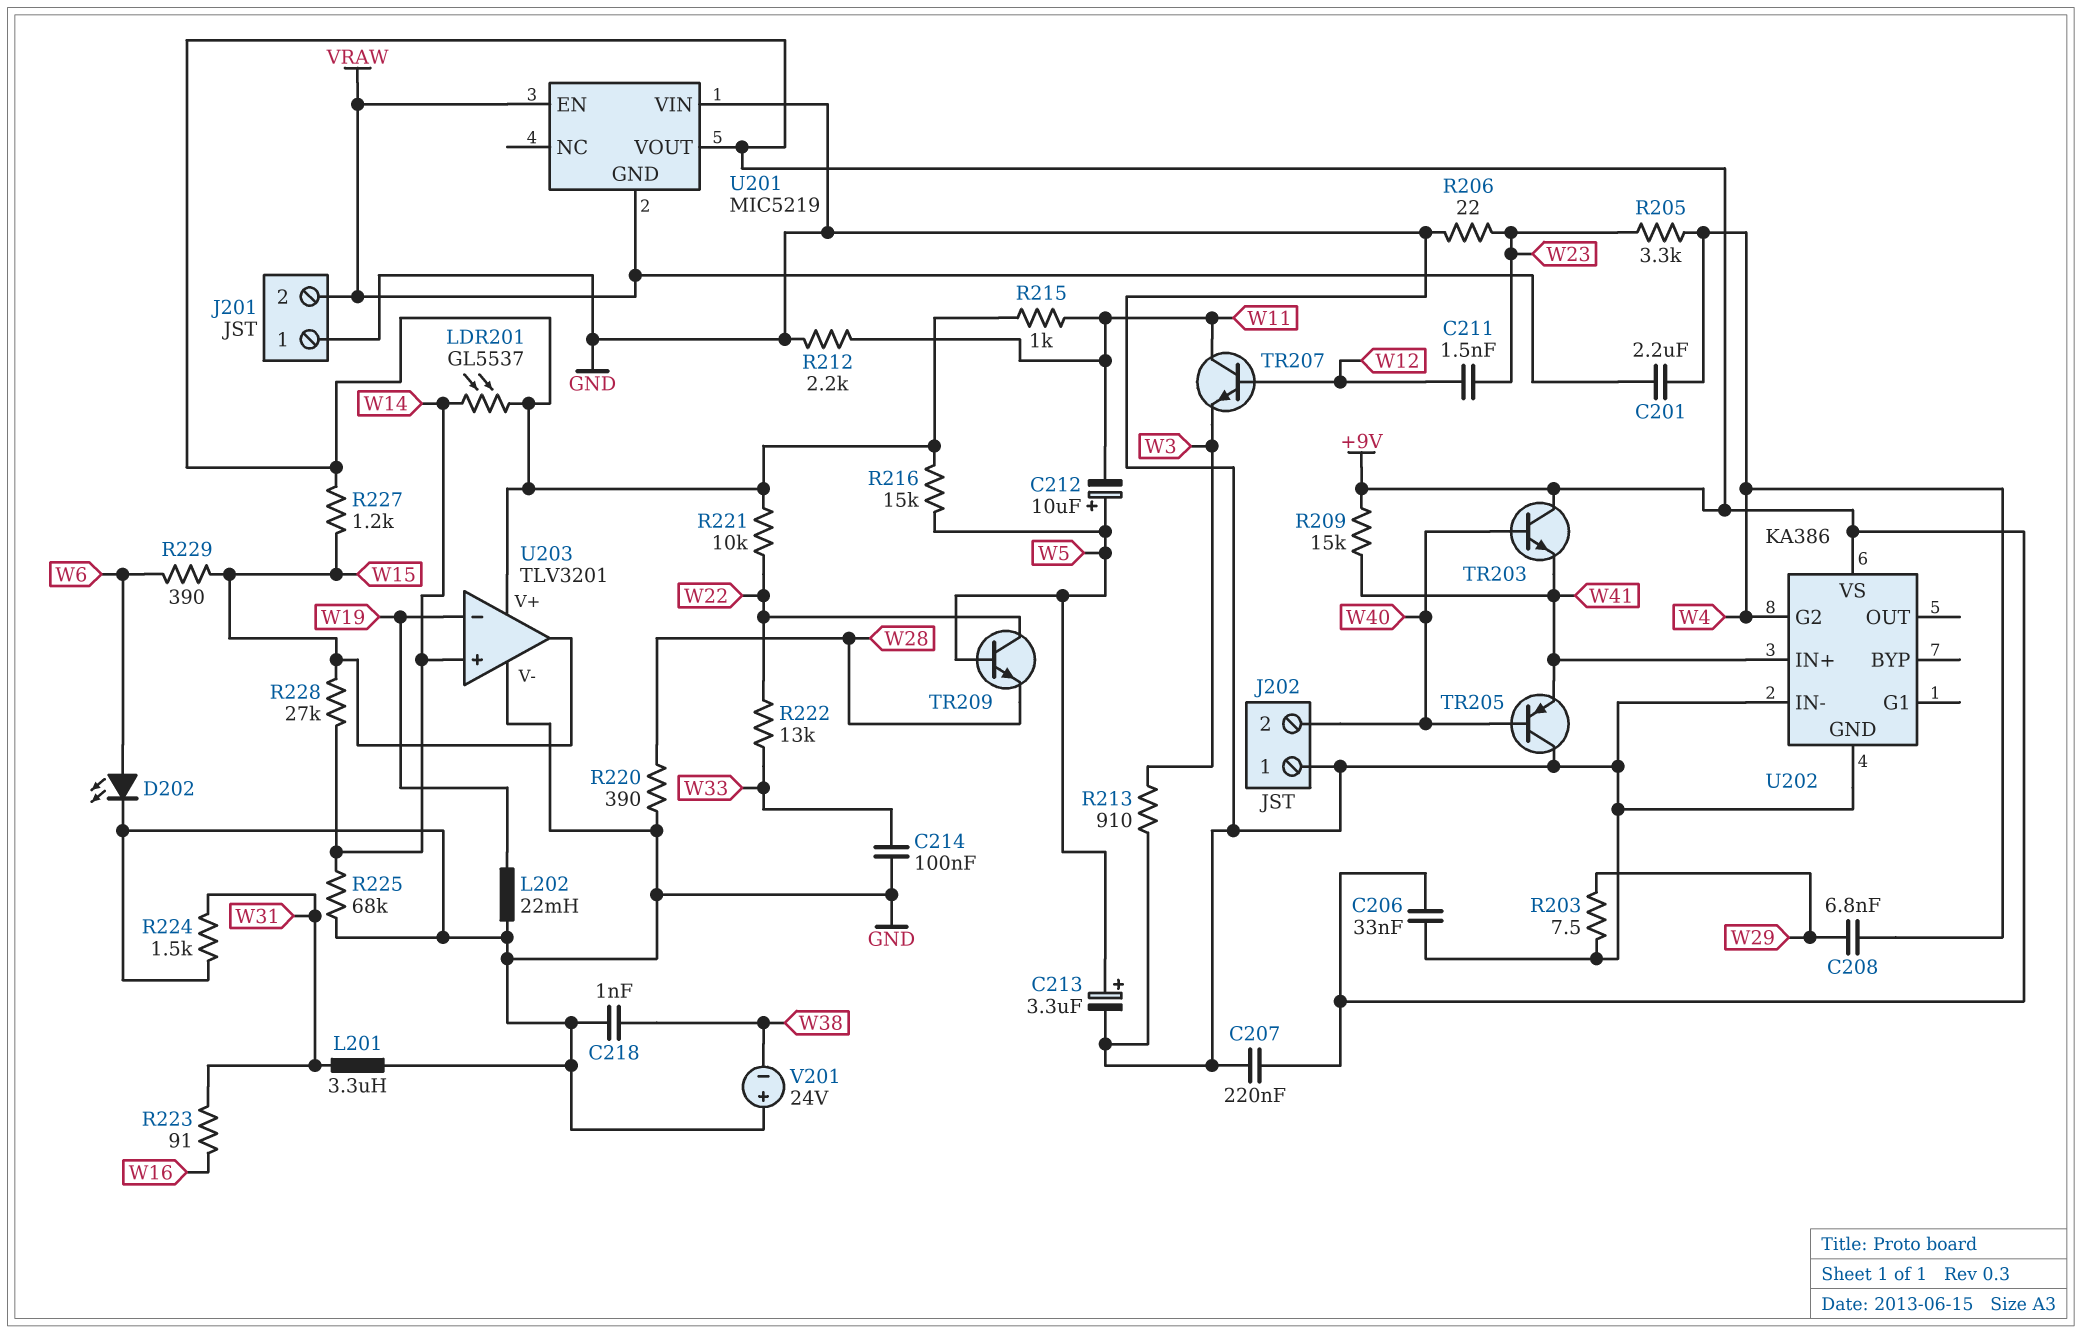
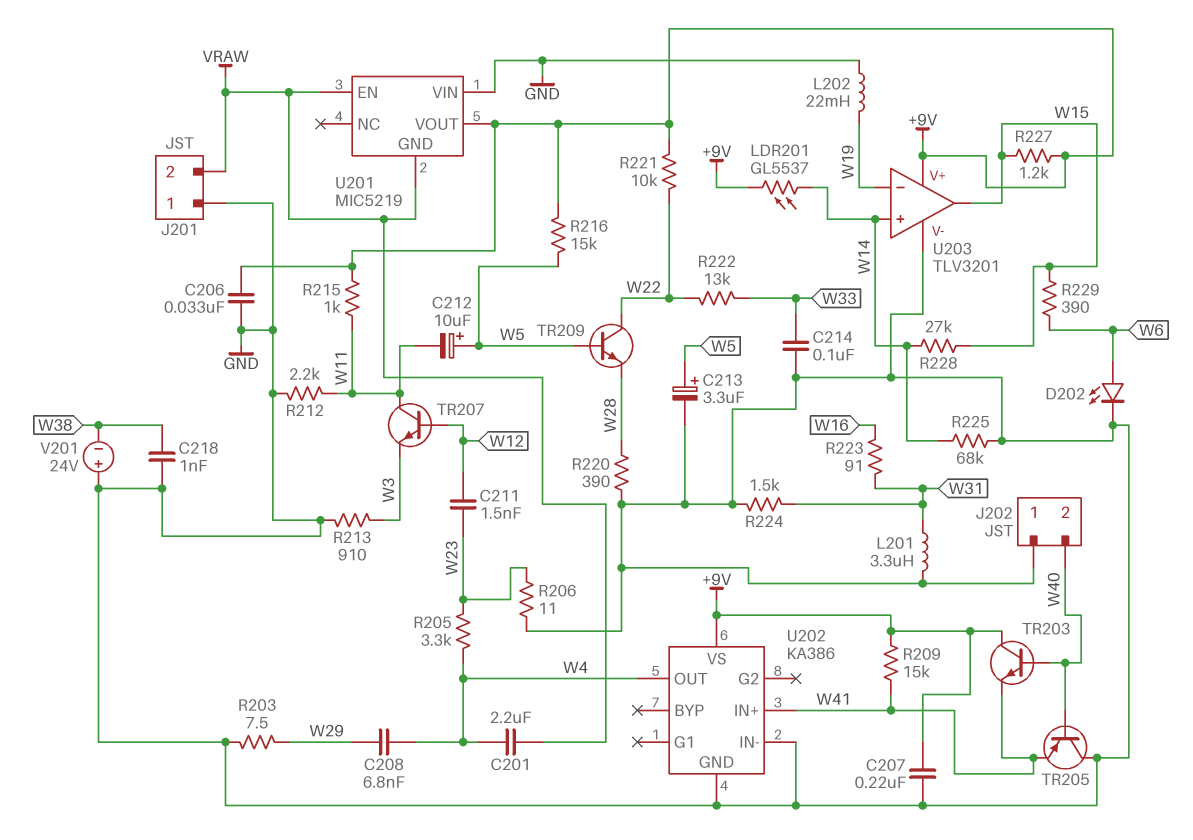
R206: 22 (GND, W23) -> 11 (GND, W23)
U202 pin G2: W4 -> none
U202 pin OUT: none -> W4

